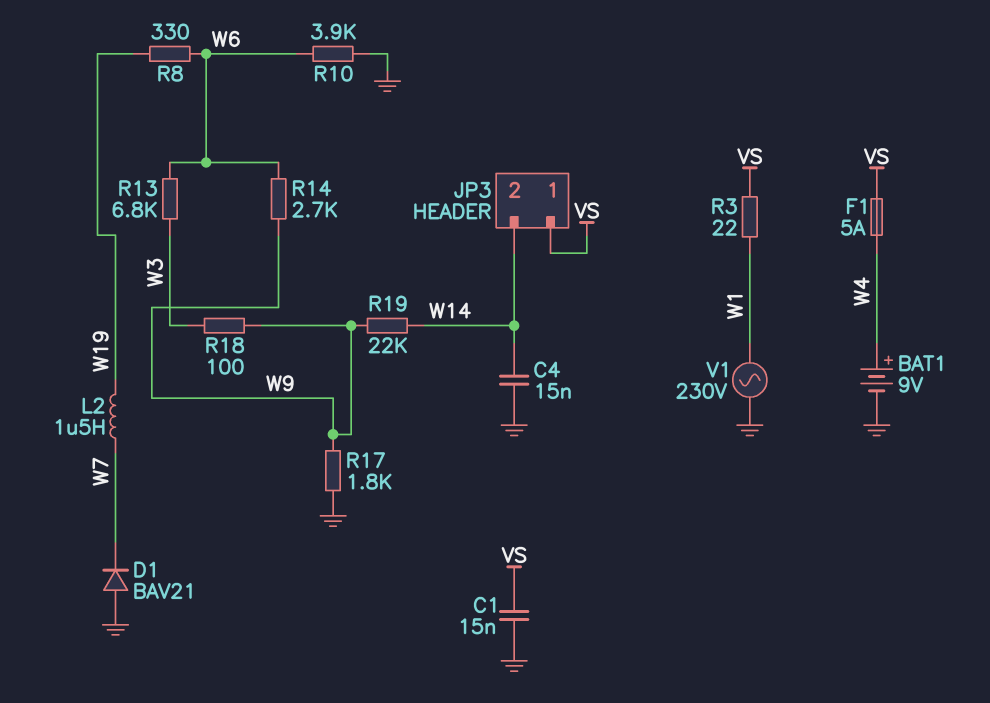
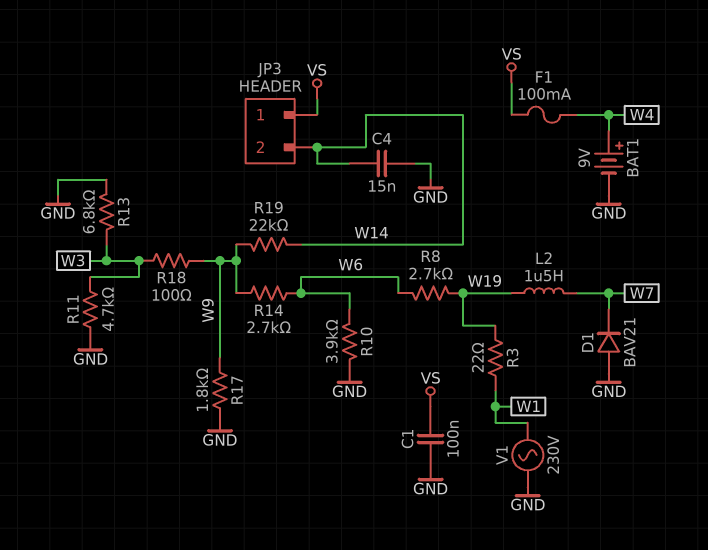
C1: 15nF (GND, VS) -> 100nF (GND, VS)
F1: 5A (VS, W4) -> 100mA (VS, W4)
R3: 22 (VS, W1) -> 22 (W1, W19)
R8: 330 (W6, W19) -> 2.7k (W6, W19)
R11: none -> 4.7k (GND, W3)
R13: 6.8k (W3, W6) -> 6.8k (GND, W3)

